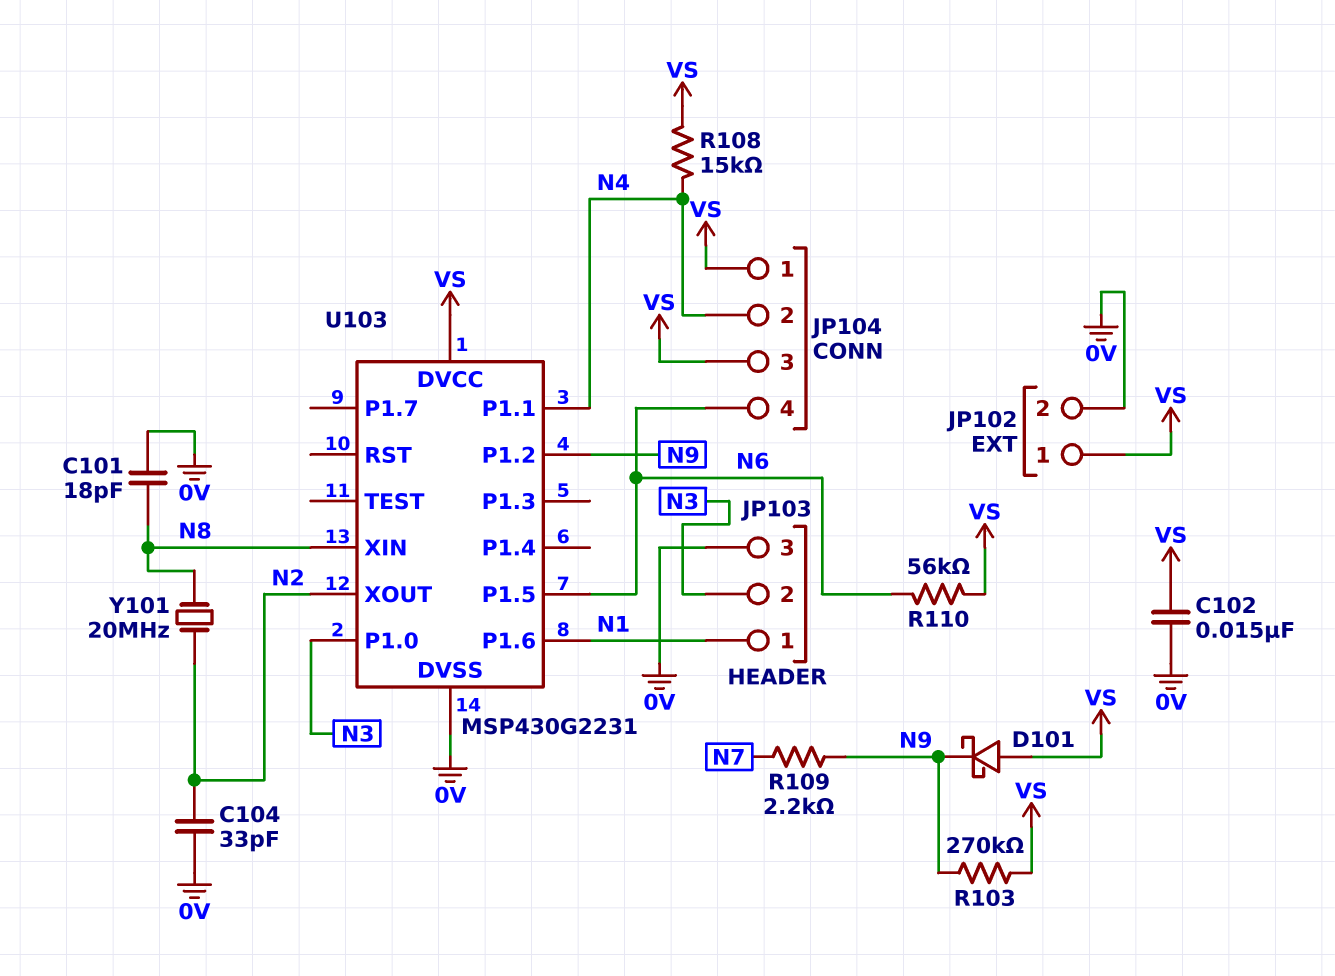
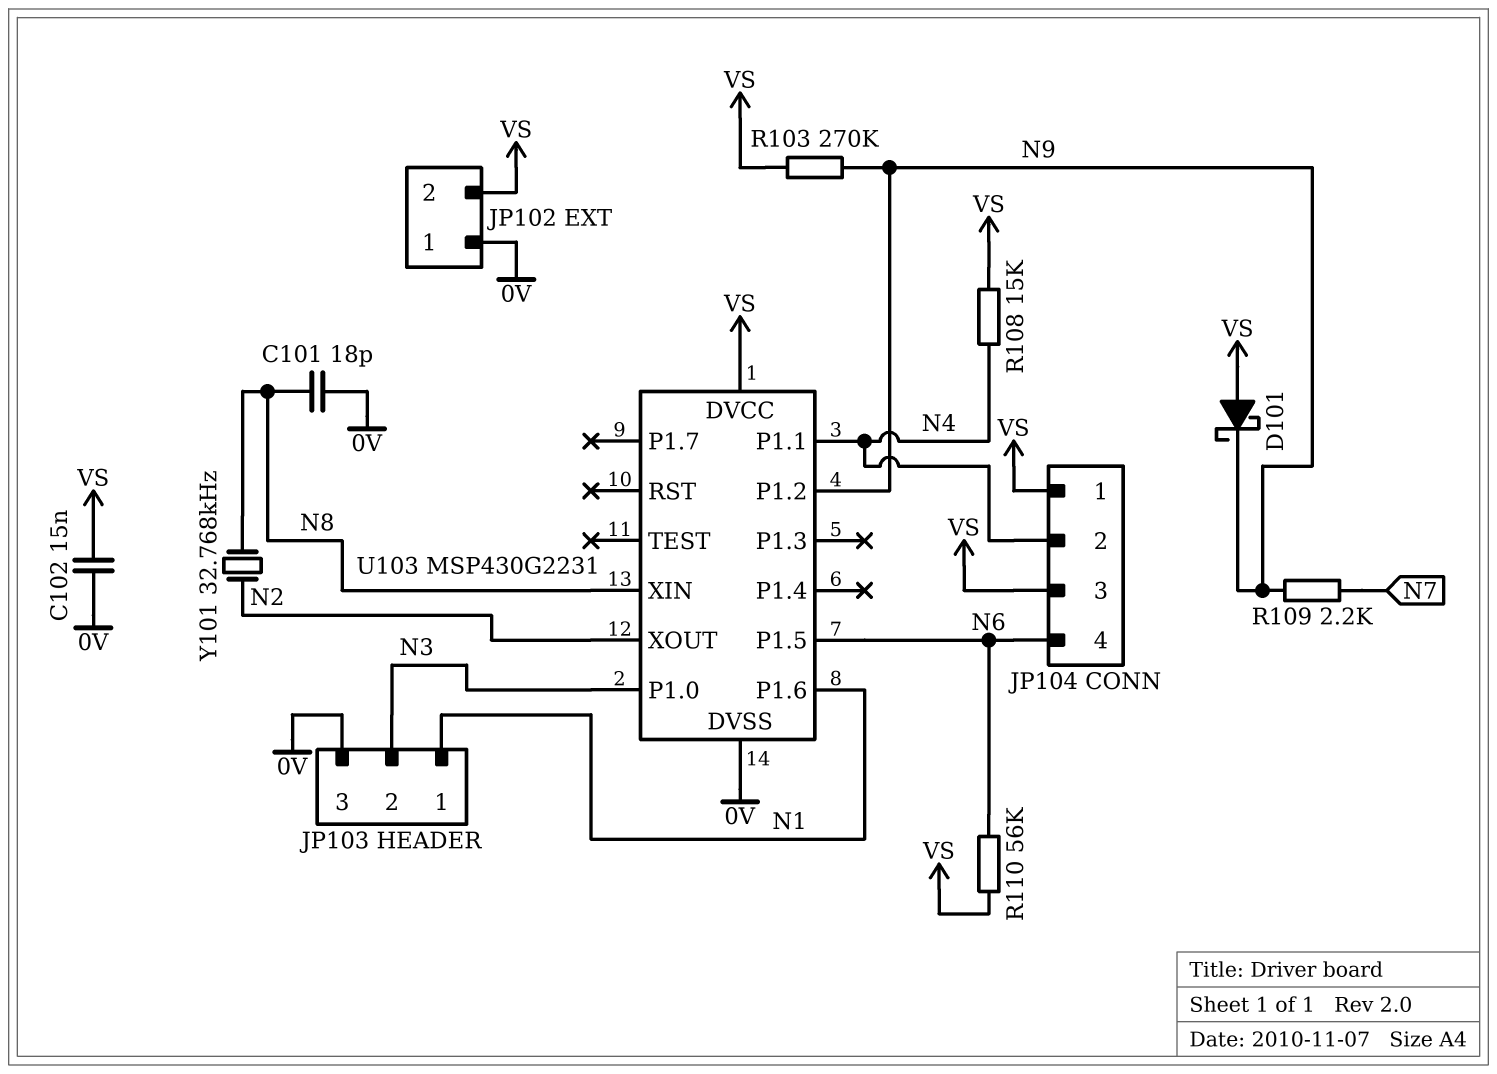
C104: 33pF (0V, N2) -> none
JP102 pin 1: VS -> 0V
JP102 pin 2: 0V -> VS
Y101: 20MHz (N2, N8) -> 32.768kHz (N2, N8)

